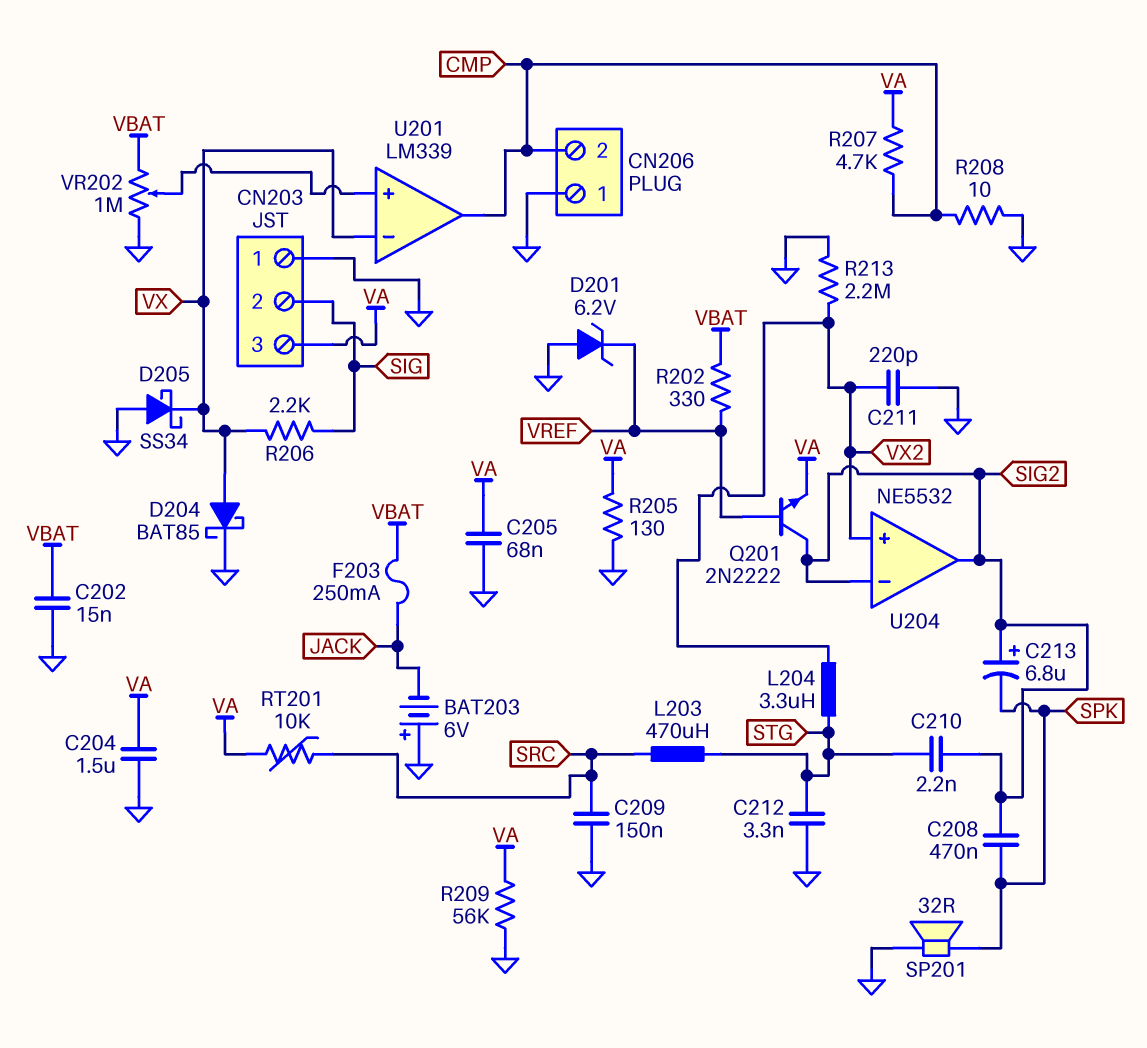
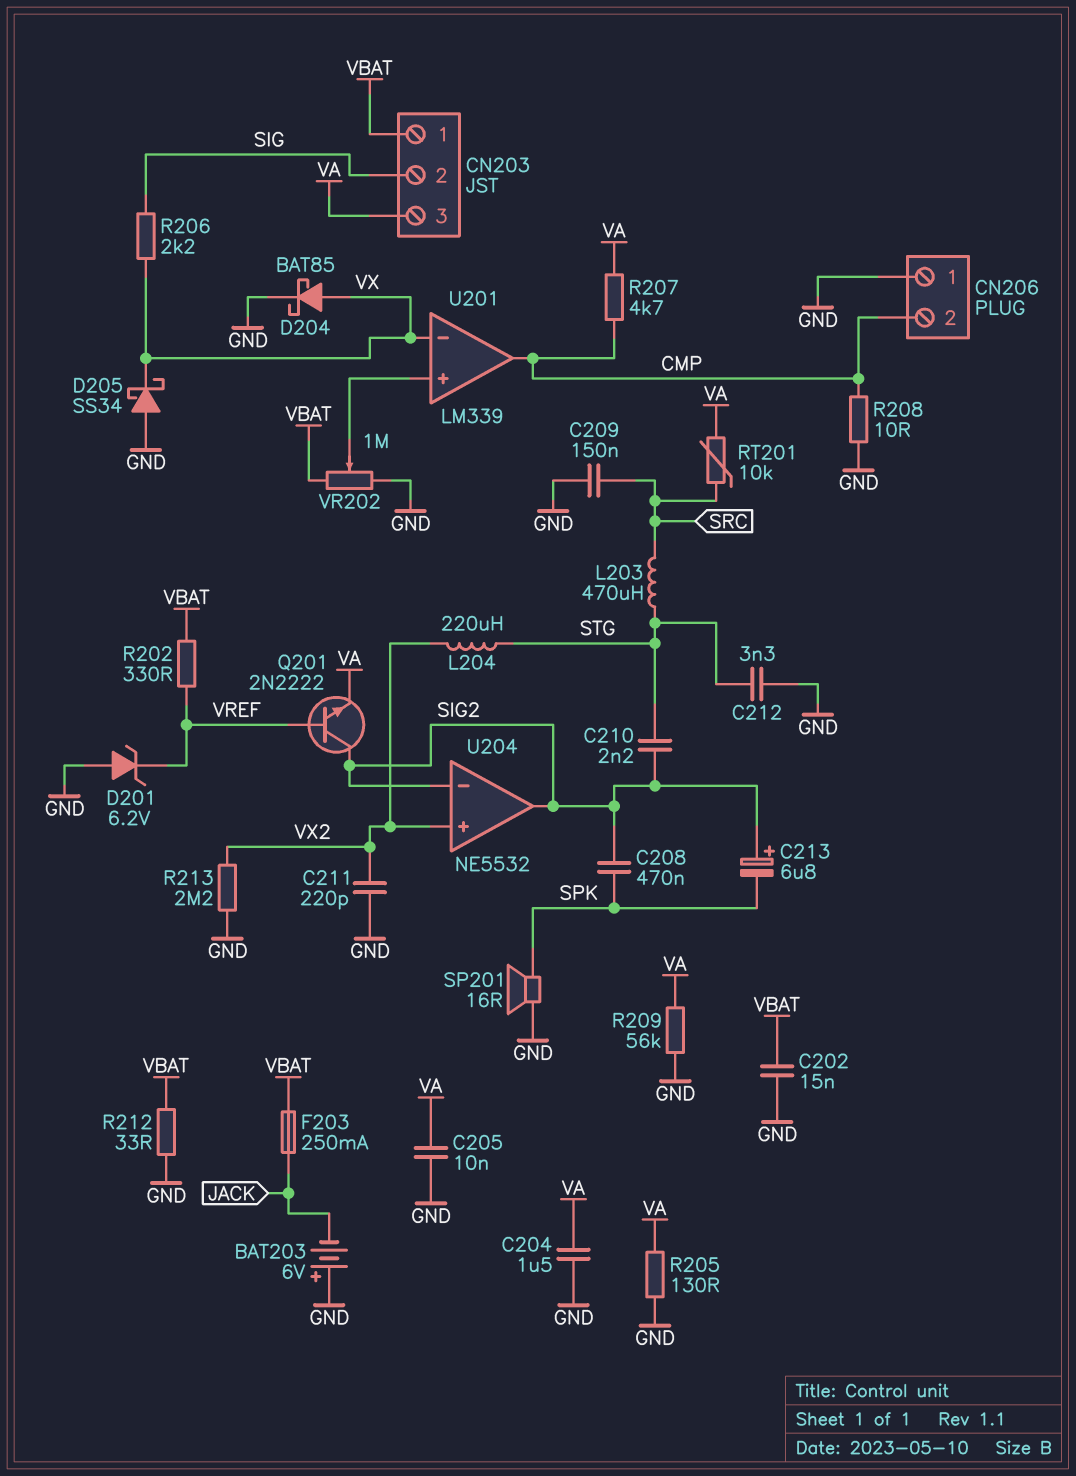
C205: 68nF (GND, VA) -> 10nF (GND, VA)
CN203 pin 1: GND -> VBAT
L204: 3.3uH (STG, VX2) -> 220uH (STG, VX2)
R212: none -> 33 (GND, VBAT)
SP201: speaker 32R (GND, SPK) -> speaker 16R (GND, SPK)

